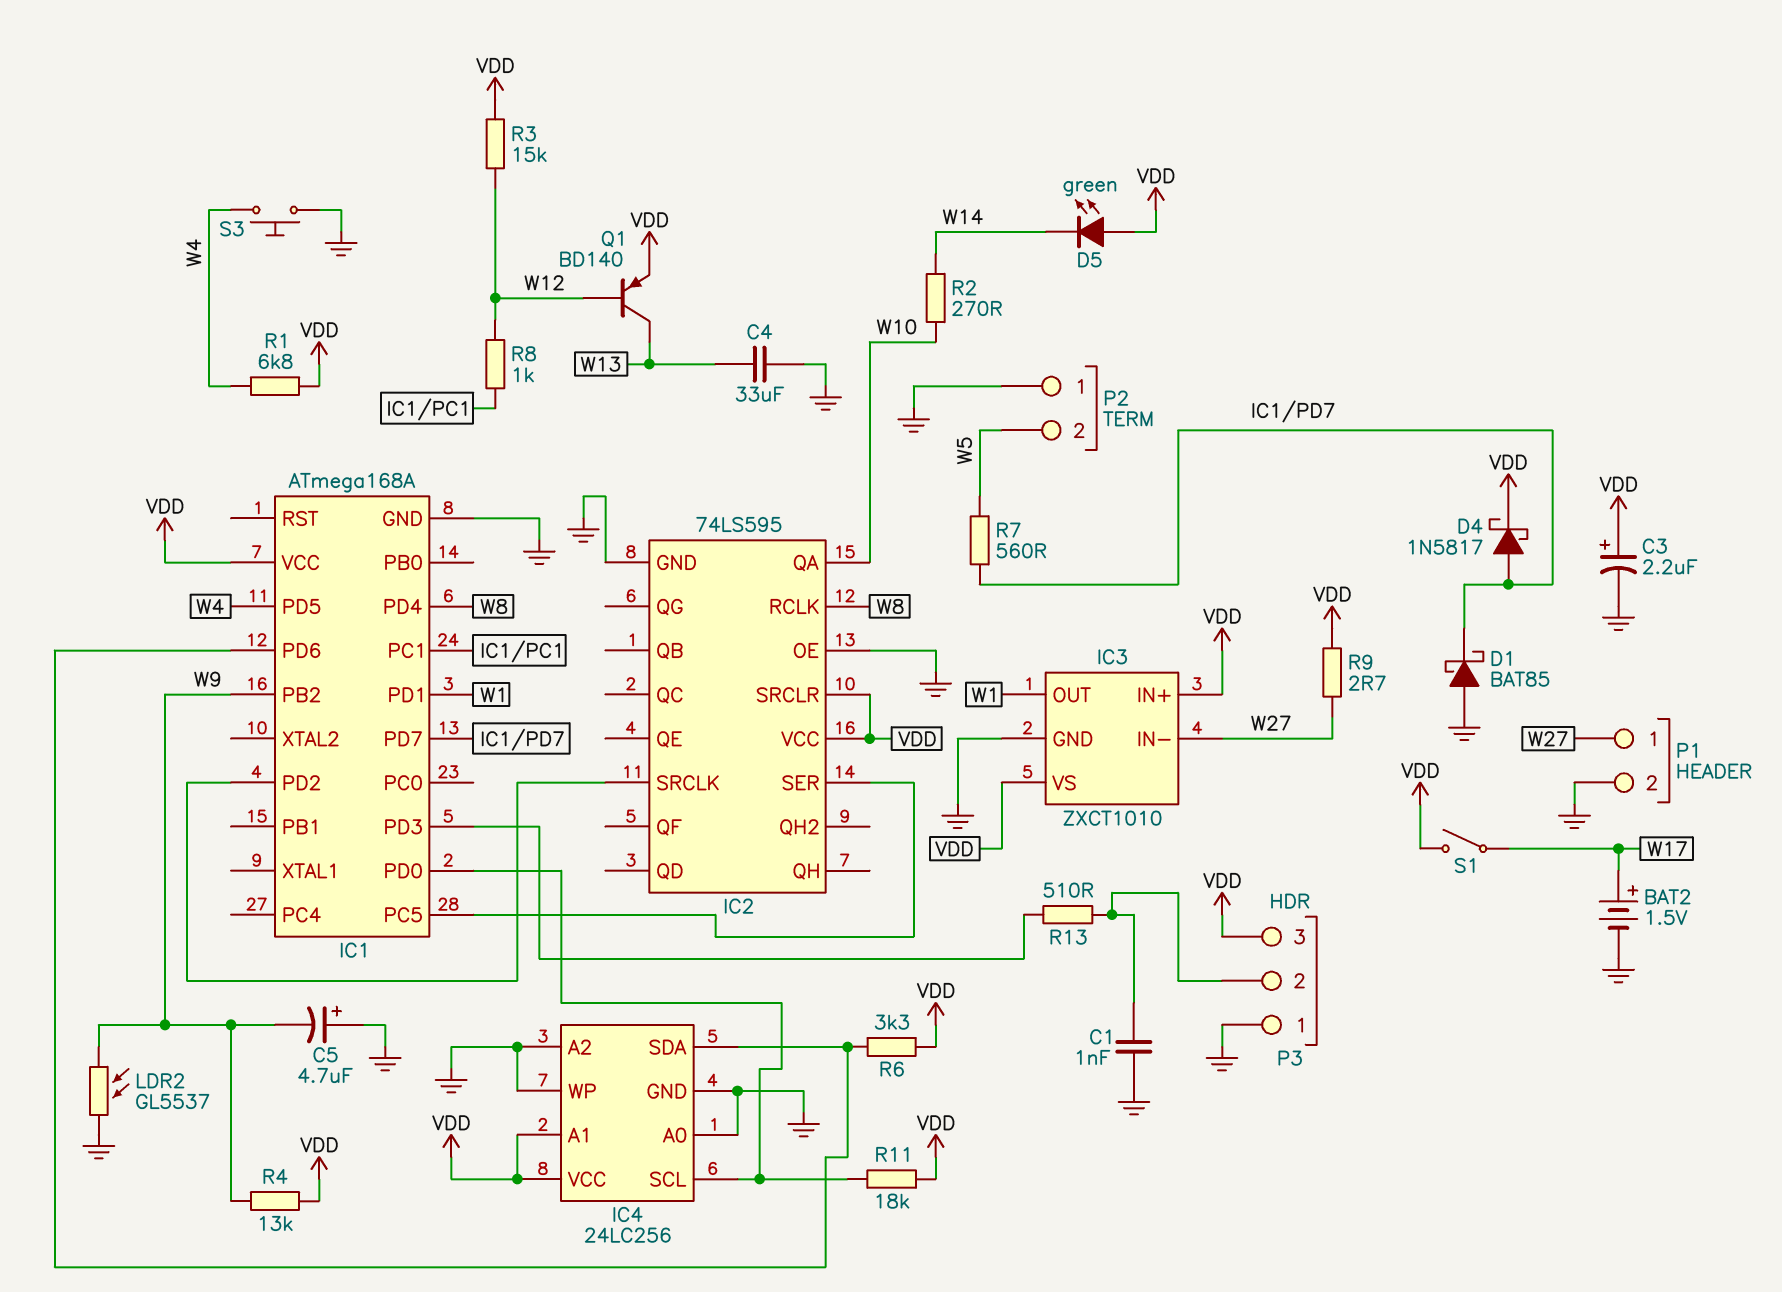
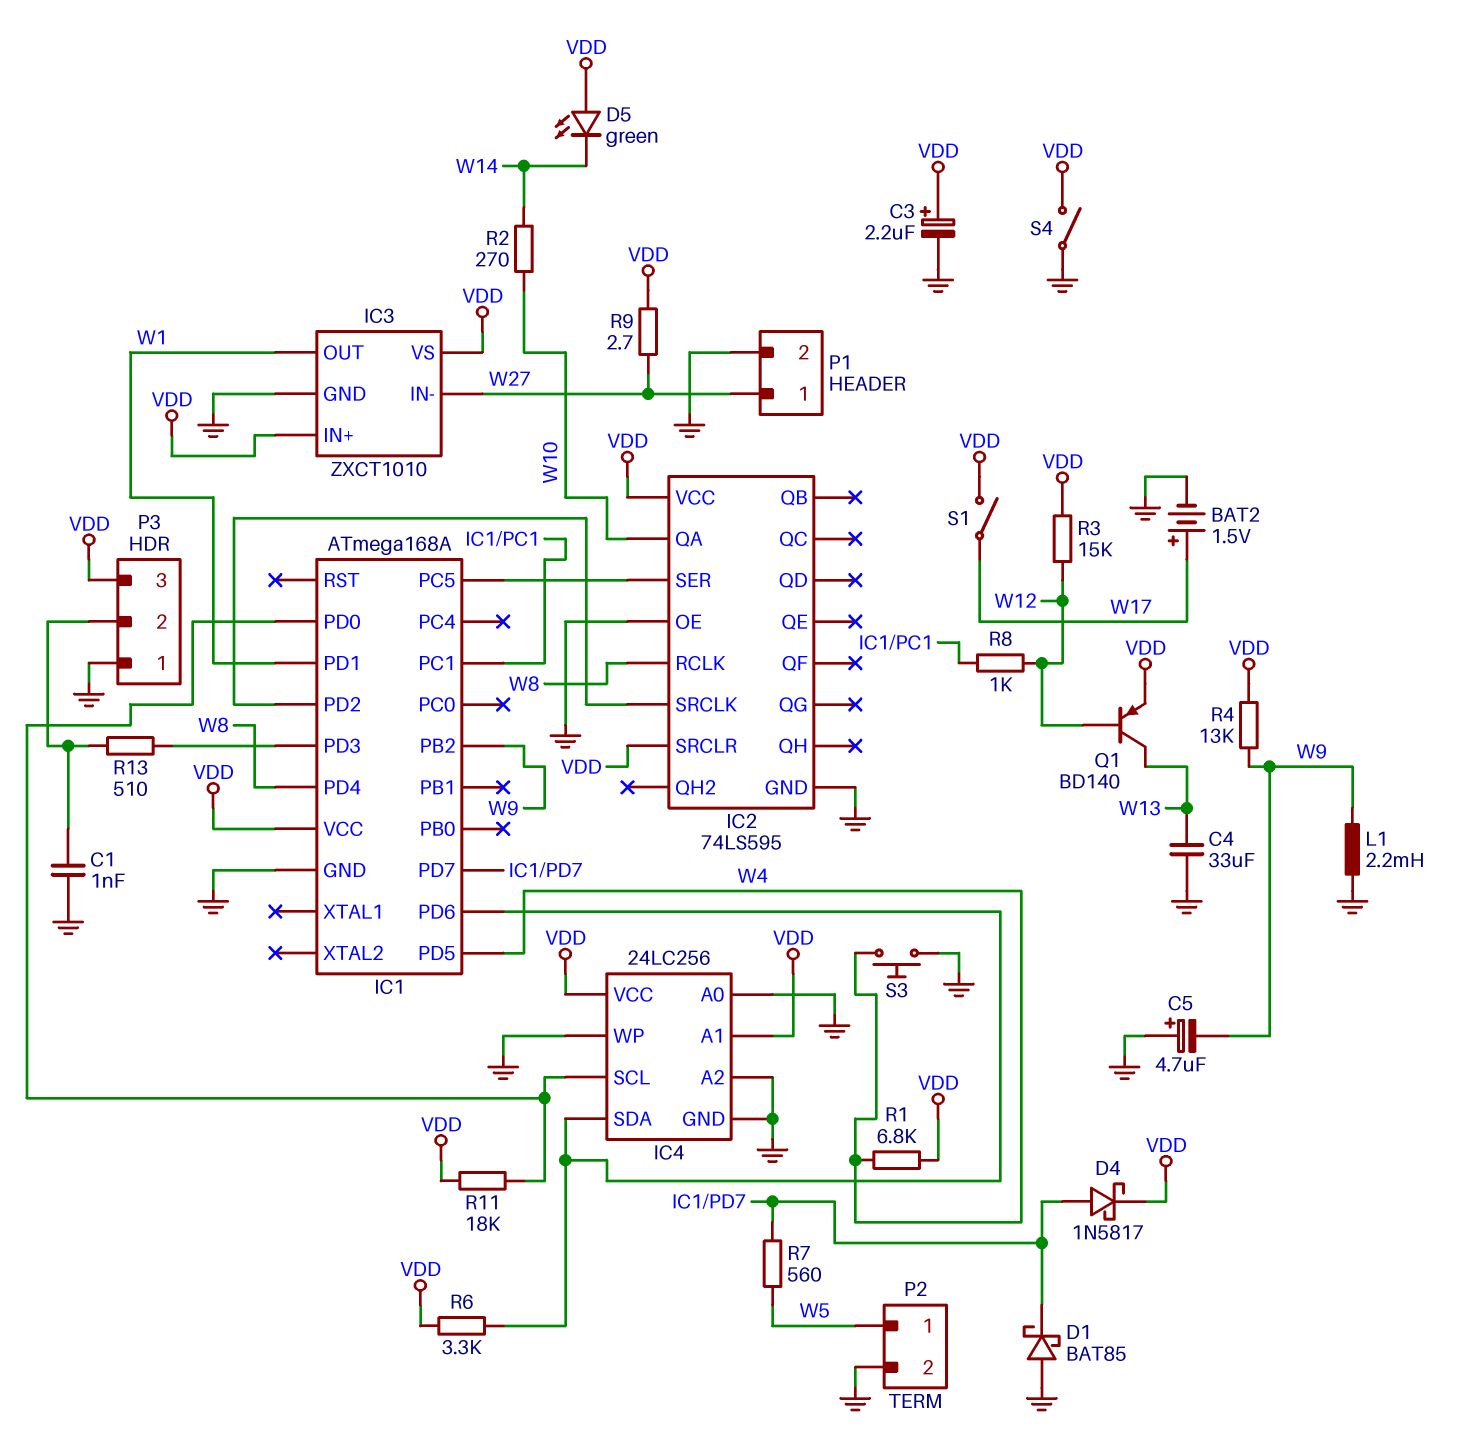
L1: none -> 2.2mH (GND, W9)
LDR2: GL5537 (GND, W9) -> none
P2 pin 1: GND -> W5
P2 pin 2: W5 -> GND
S4: none -> switch (GND, VDD)

